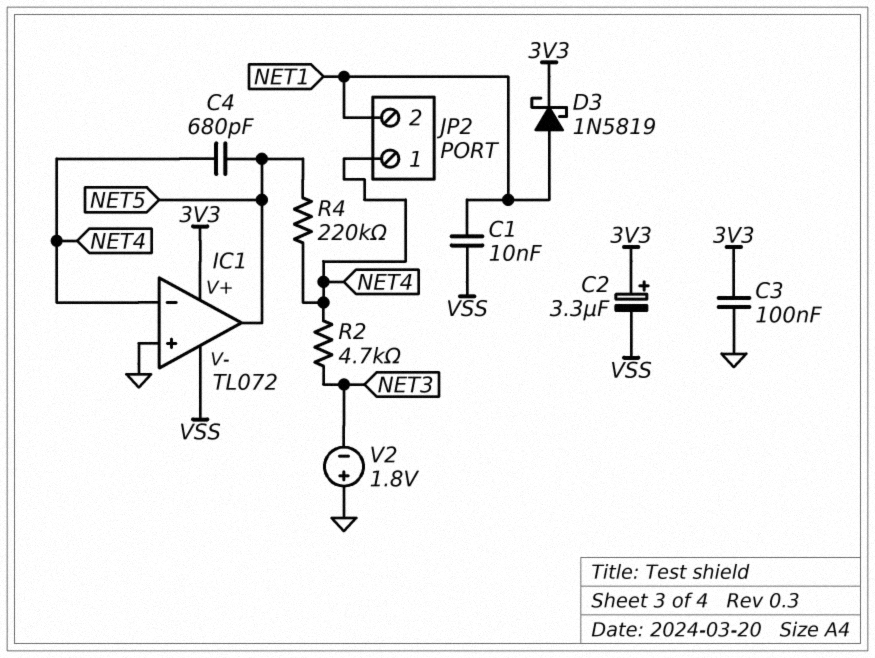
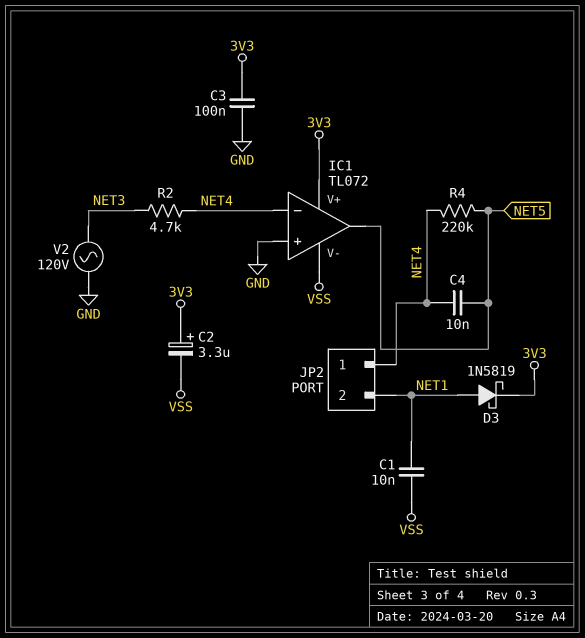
C4: 680pF (NET4, NET5) -> 10nF (NET4, NET5)
V2: 1.8V (plus GND, minus NET3) -> AC 120V (GND, NET3)

